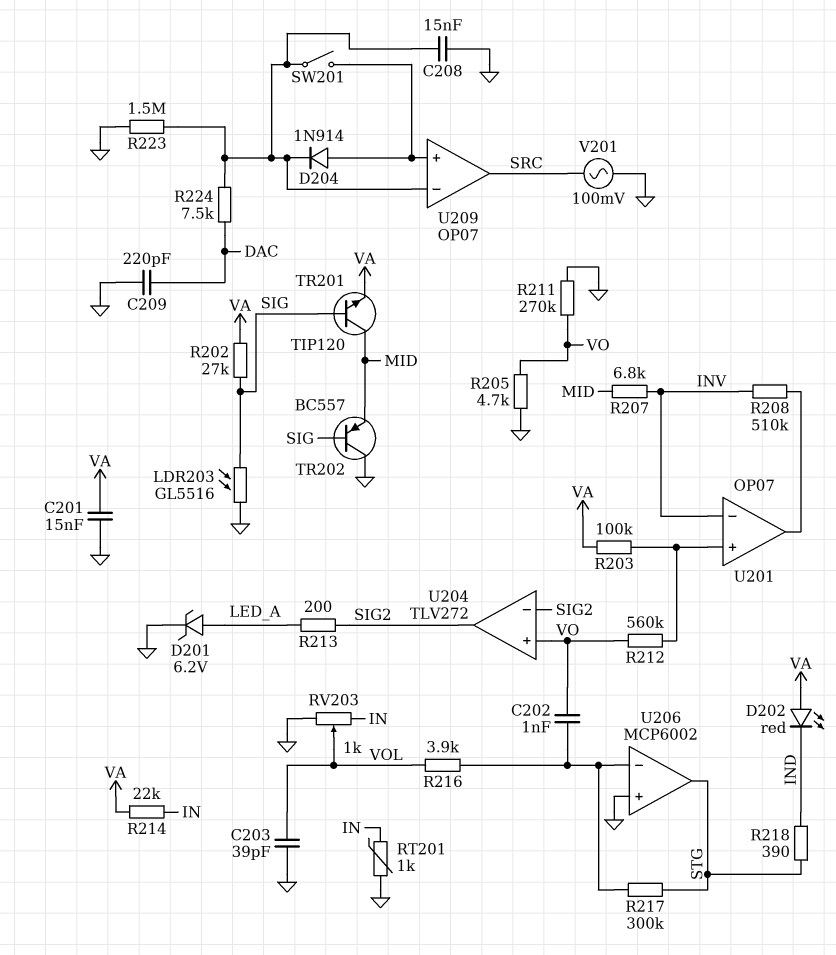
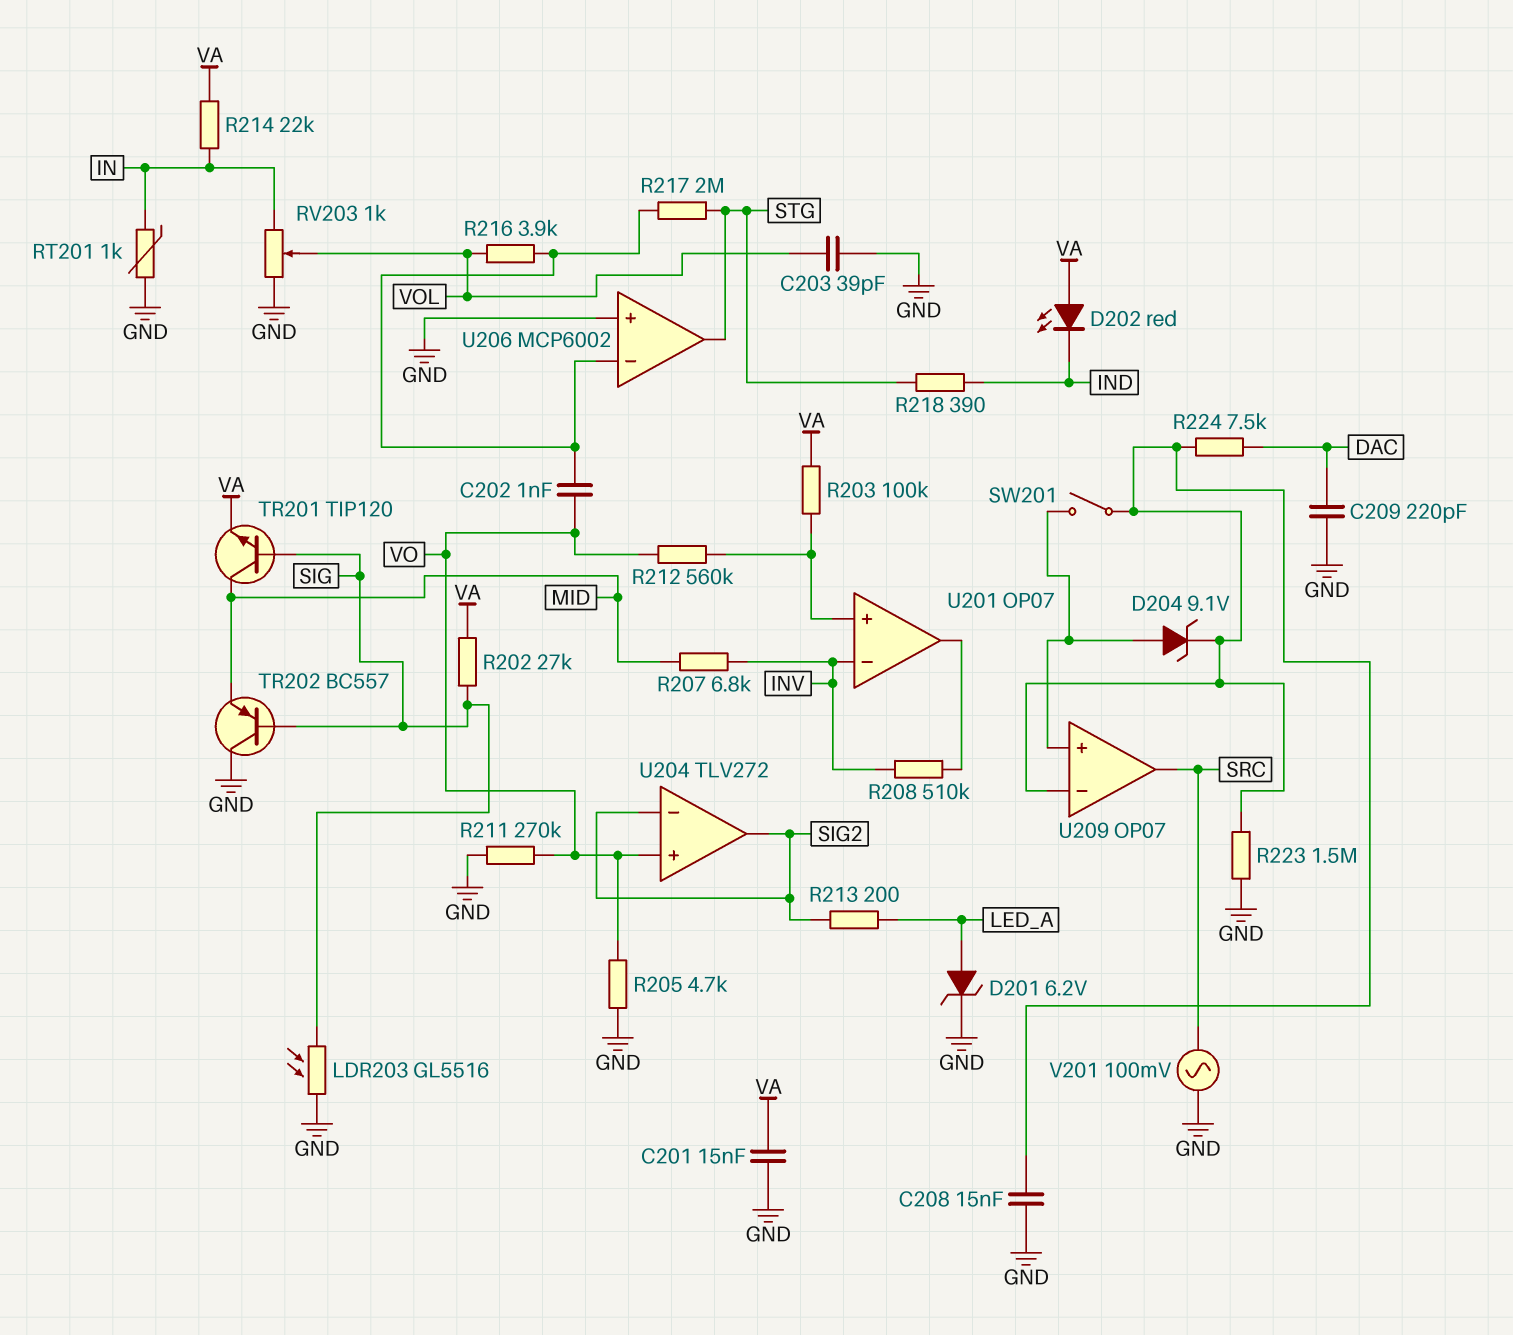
D204: diode 1N914 (A U209/in+, K U209/in-) -> zener 9.1V (A U209/in+, K U209/in-)
R217: 300k (STG, U206/in-) -> 2M (STG, U206/in-)

